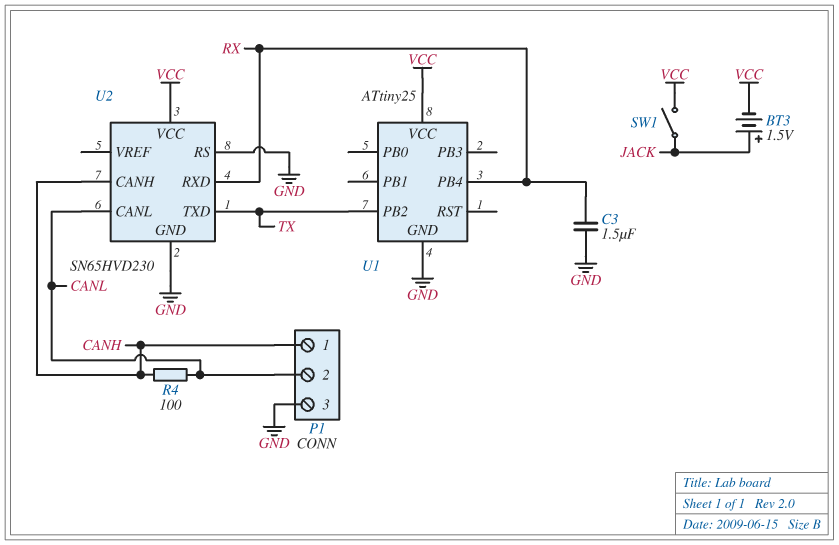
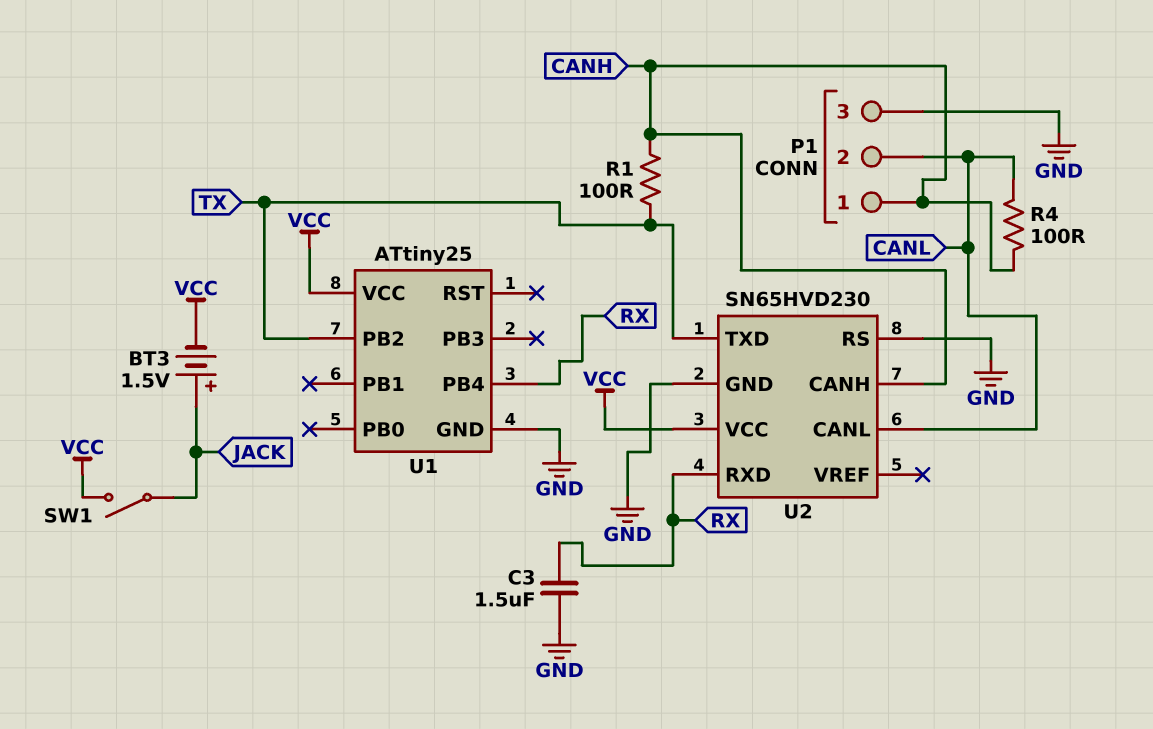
R1: none -> 100 (CANH, TX)

